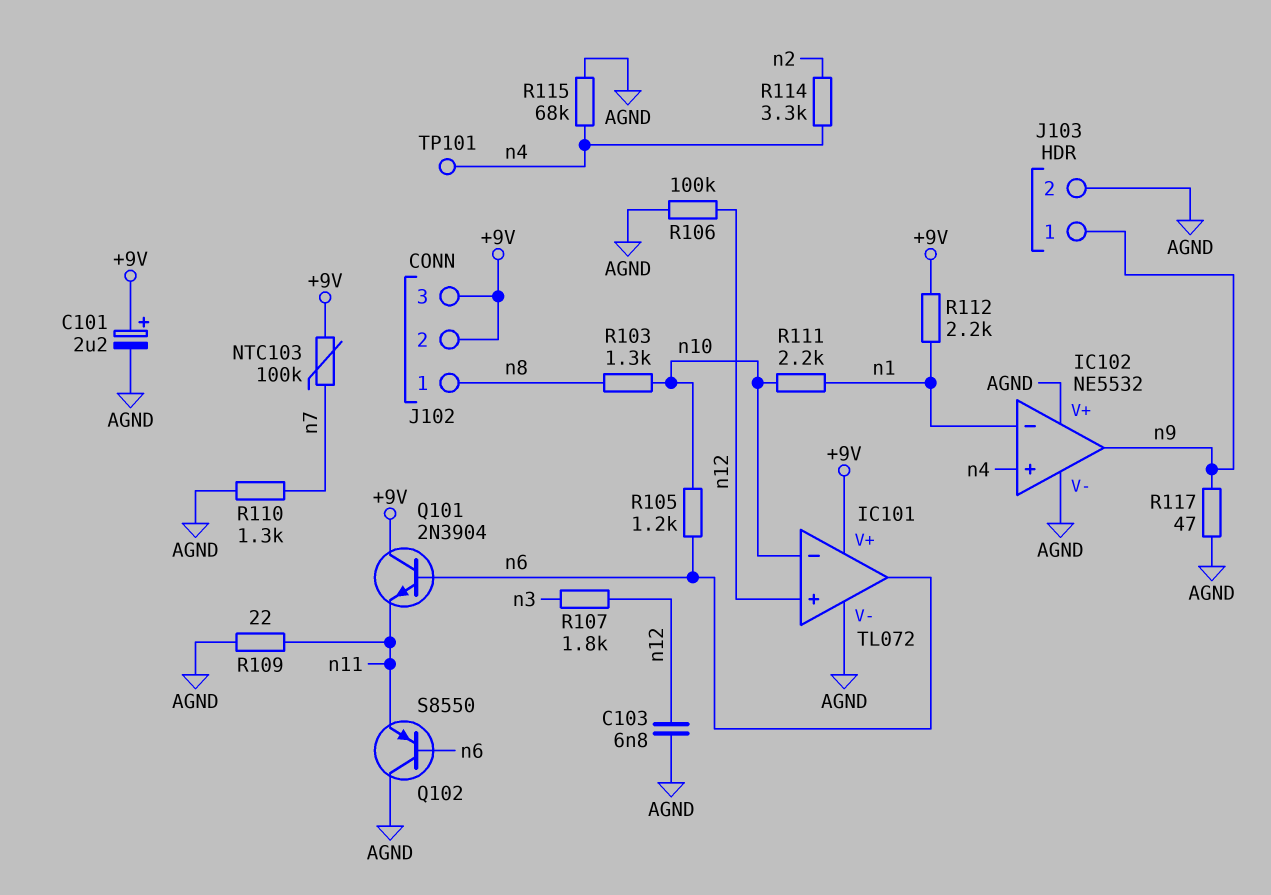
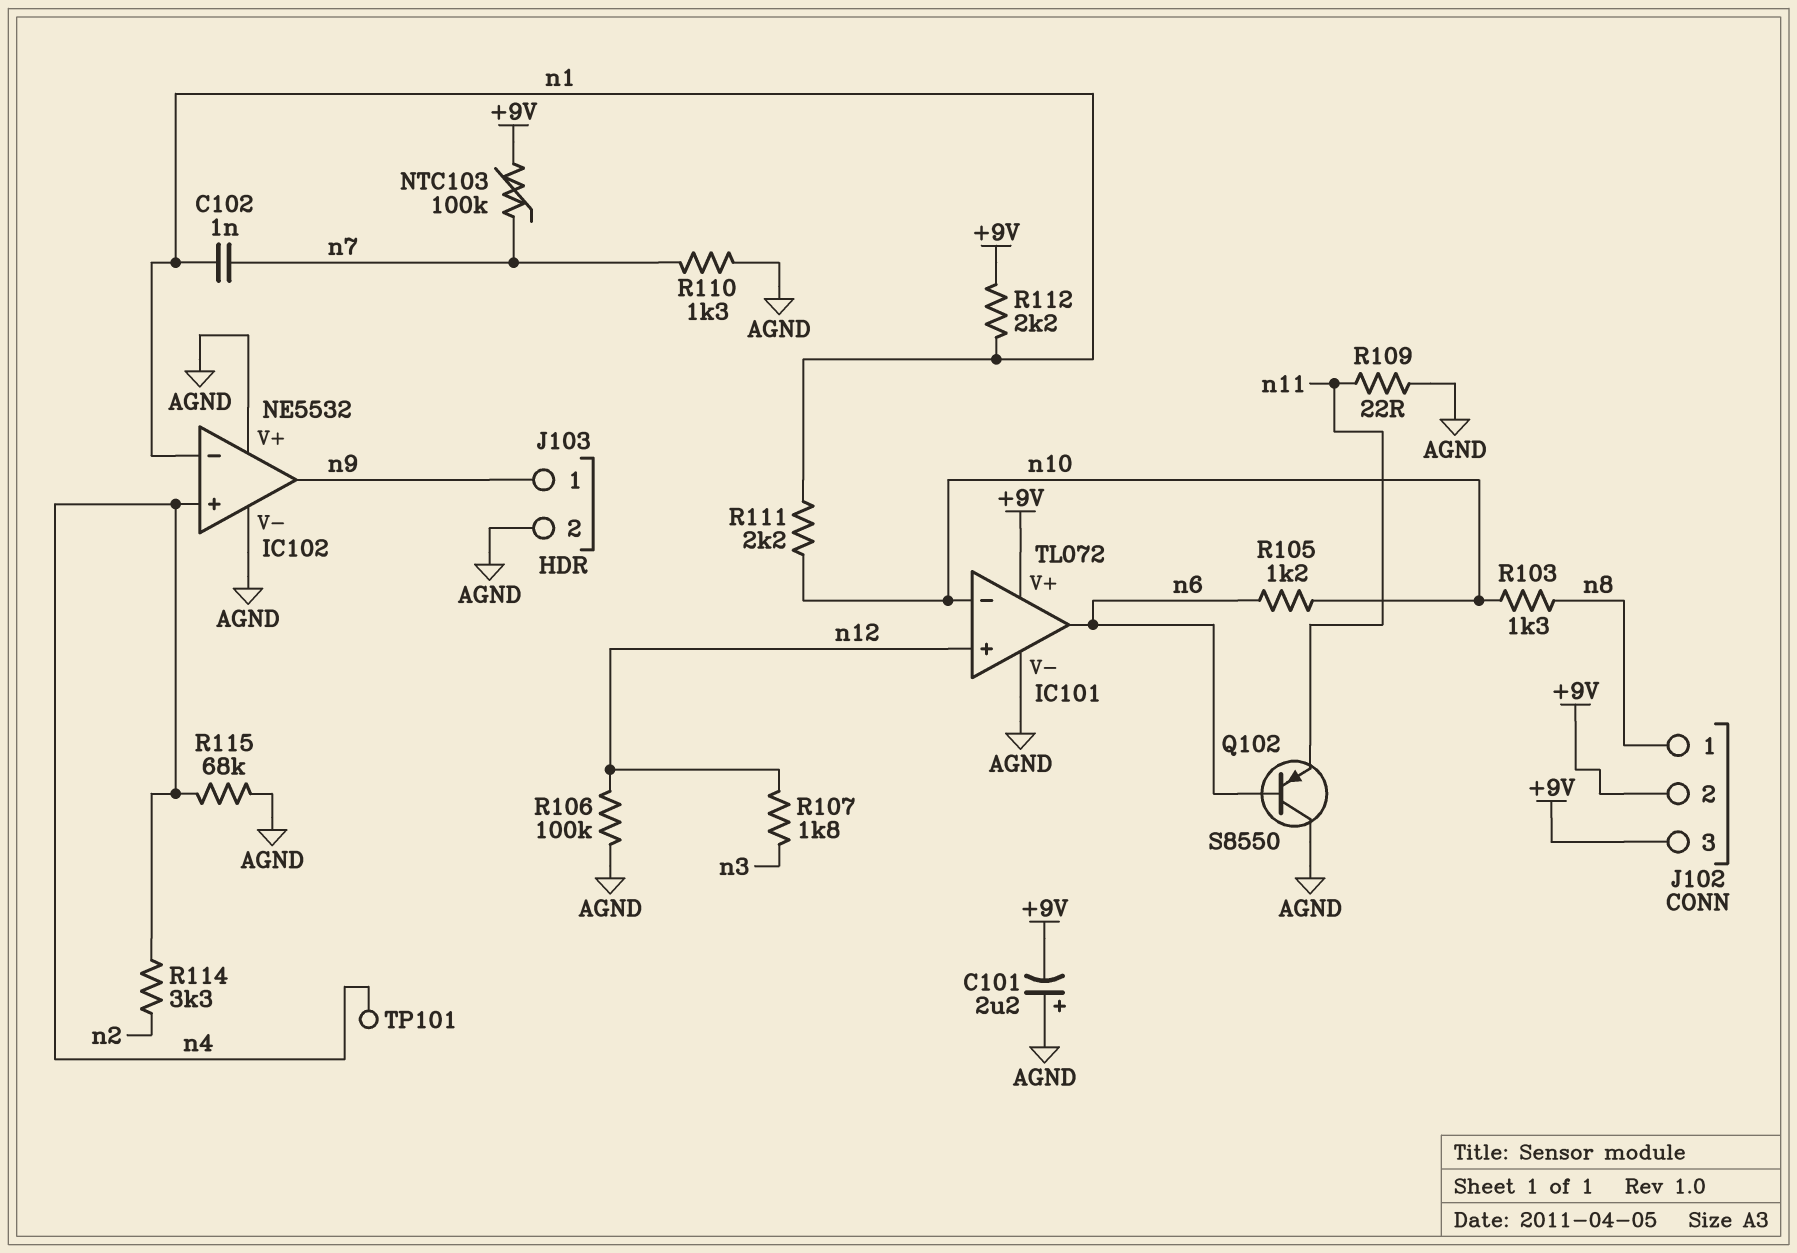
C101: 2.2uF (plus +9V, minus AGND) -> 2.2uF (plus AGND, minus +9V)
C102: none -> 1nF (n1, n7)
C103: 6.8nF (AGND, n12) -> none
Q101: NPN 2N3904 (B n6, C +9V, E n11) -> none
R117: 47 (AGND, n9) -> none

